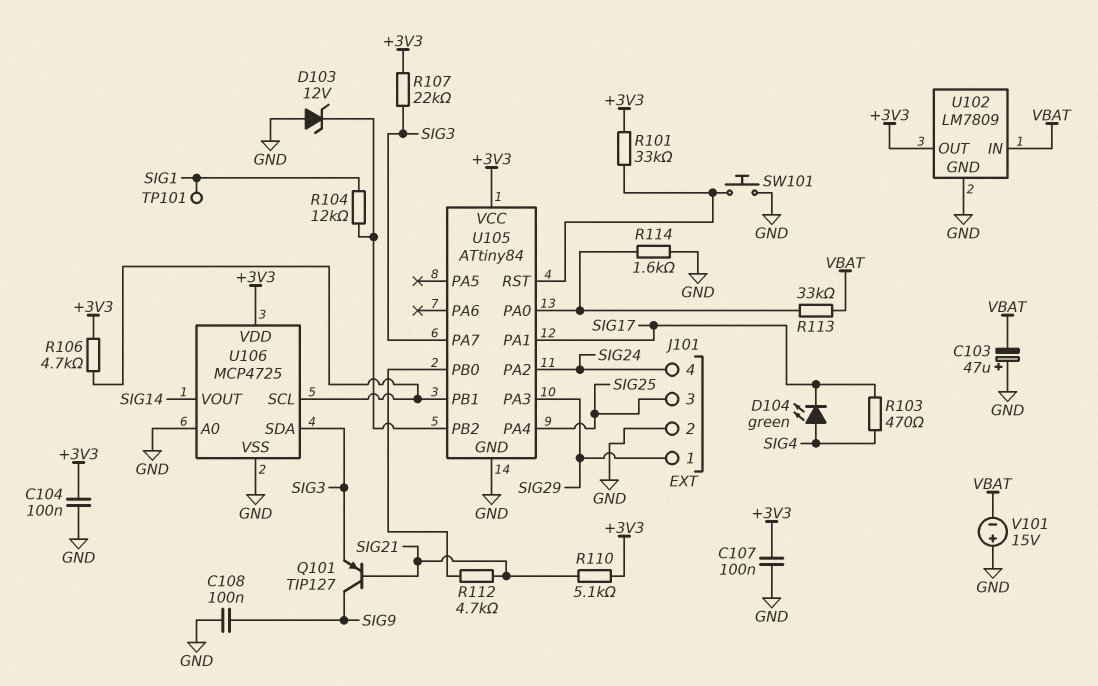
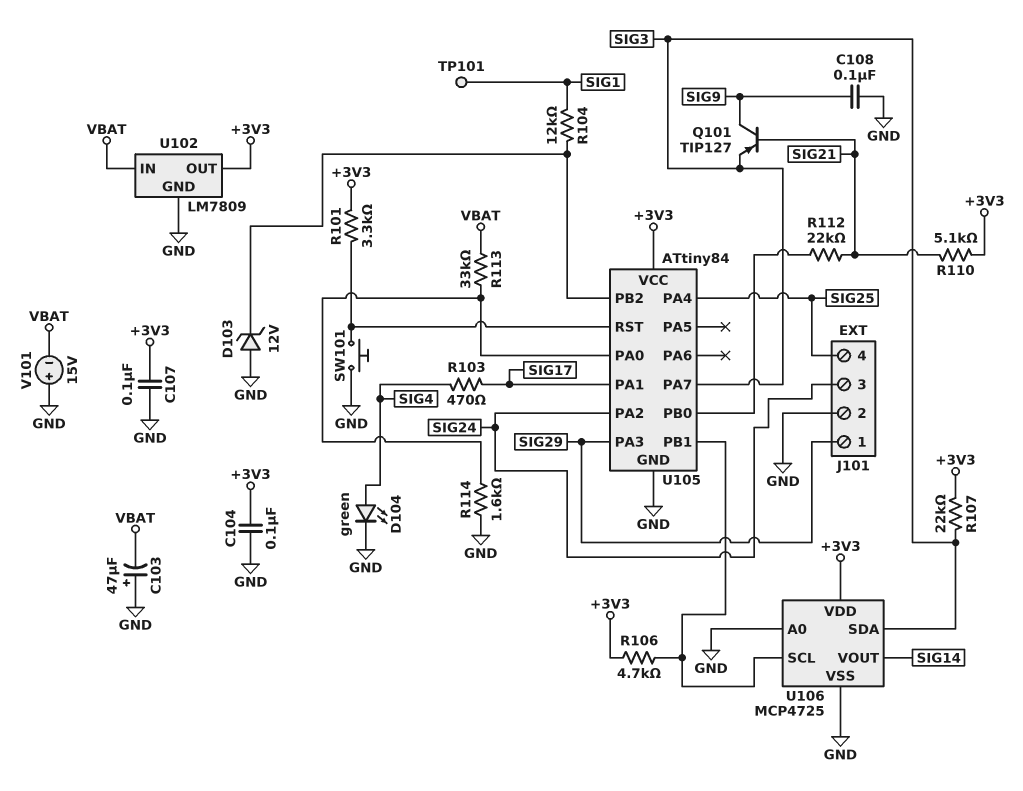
D104: LED green (A SIG4, K SIG17) -> LED green (A SIG4, K GND)
J101 pin 3: SIG25 -> SIG24
J101 pin 4: SIG24 -> SIG25
R101: 33k (+3V3, U105/RST) -> 3.3k (+3V3, U105/RST)
R112: 4.7k (SIG21, U105/PB0) -> 22k (SIG21, U105/PB0)

